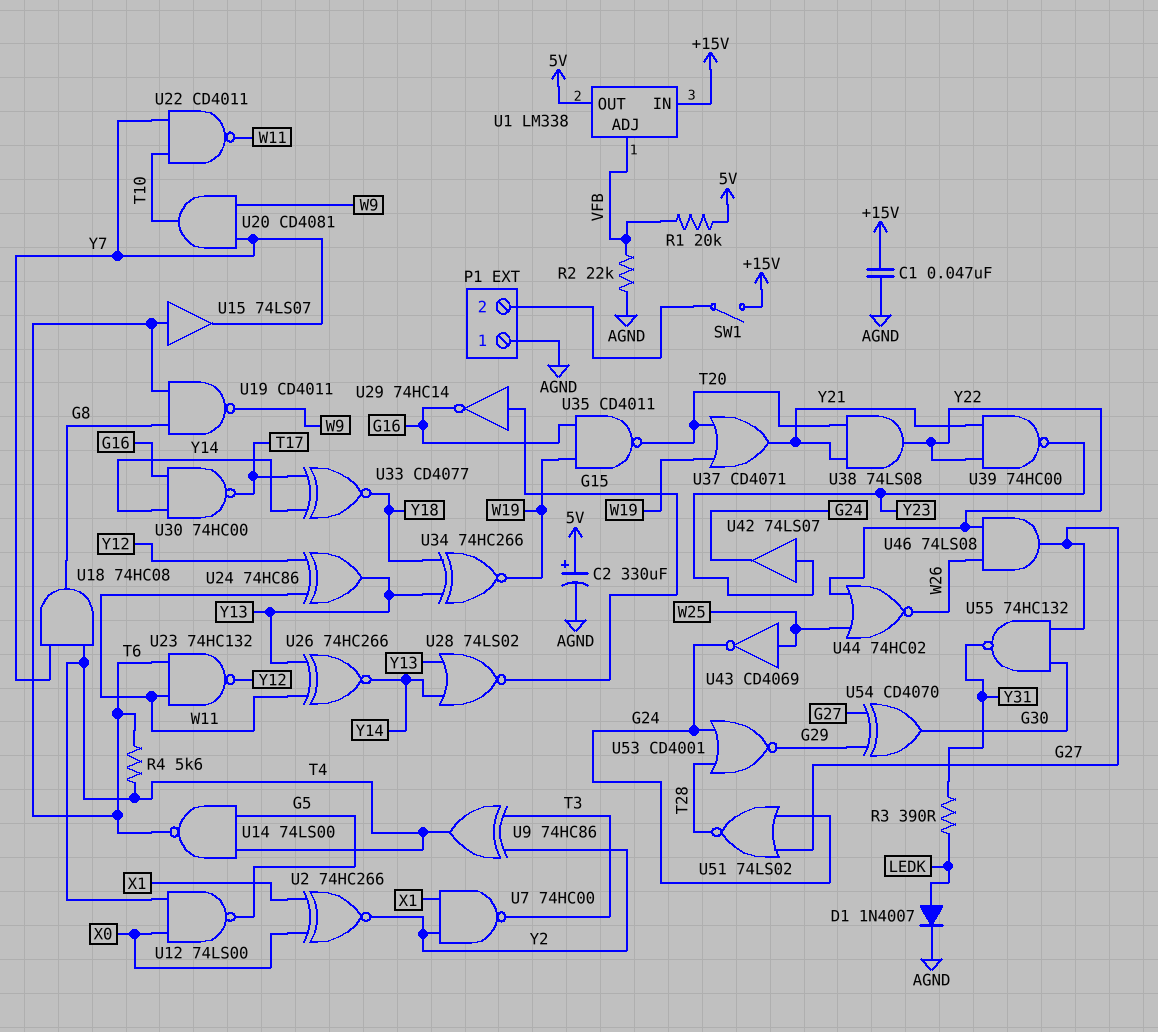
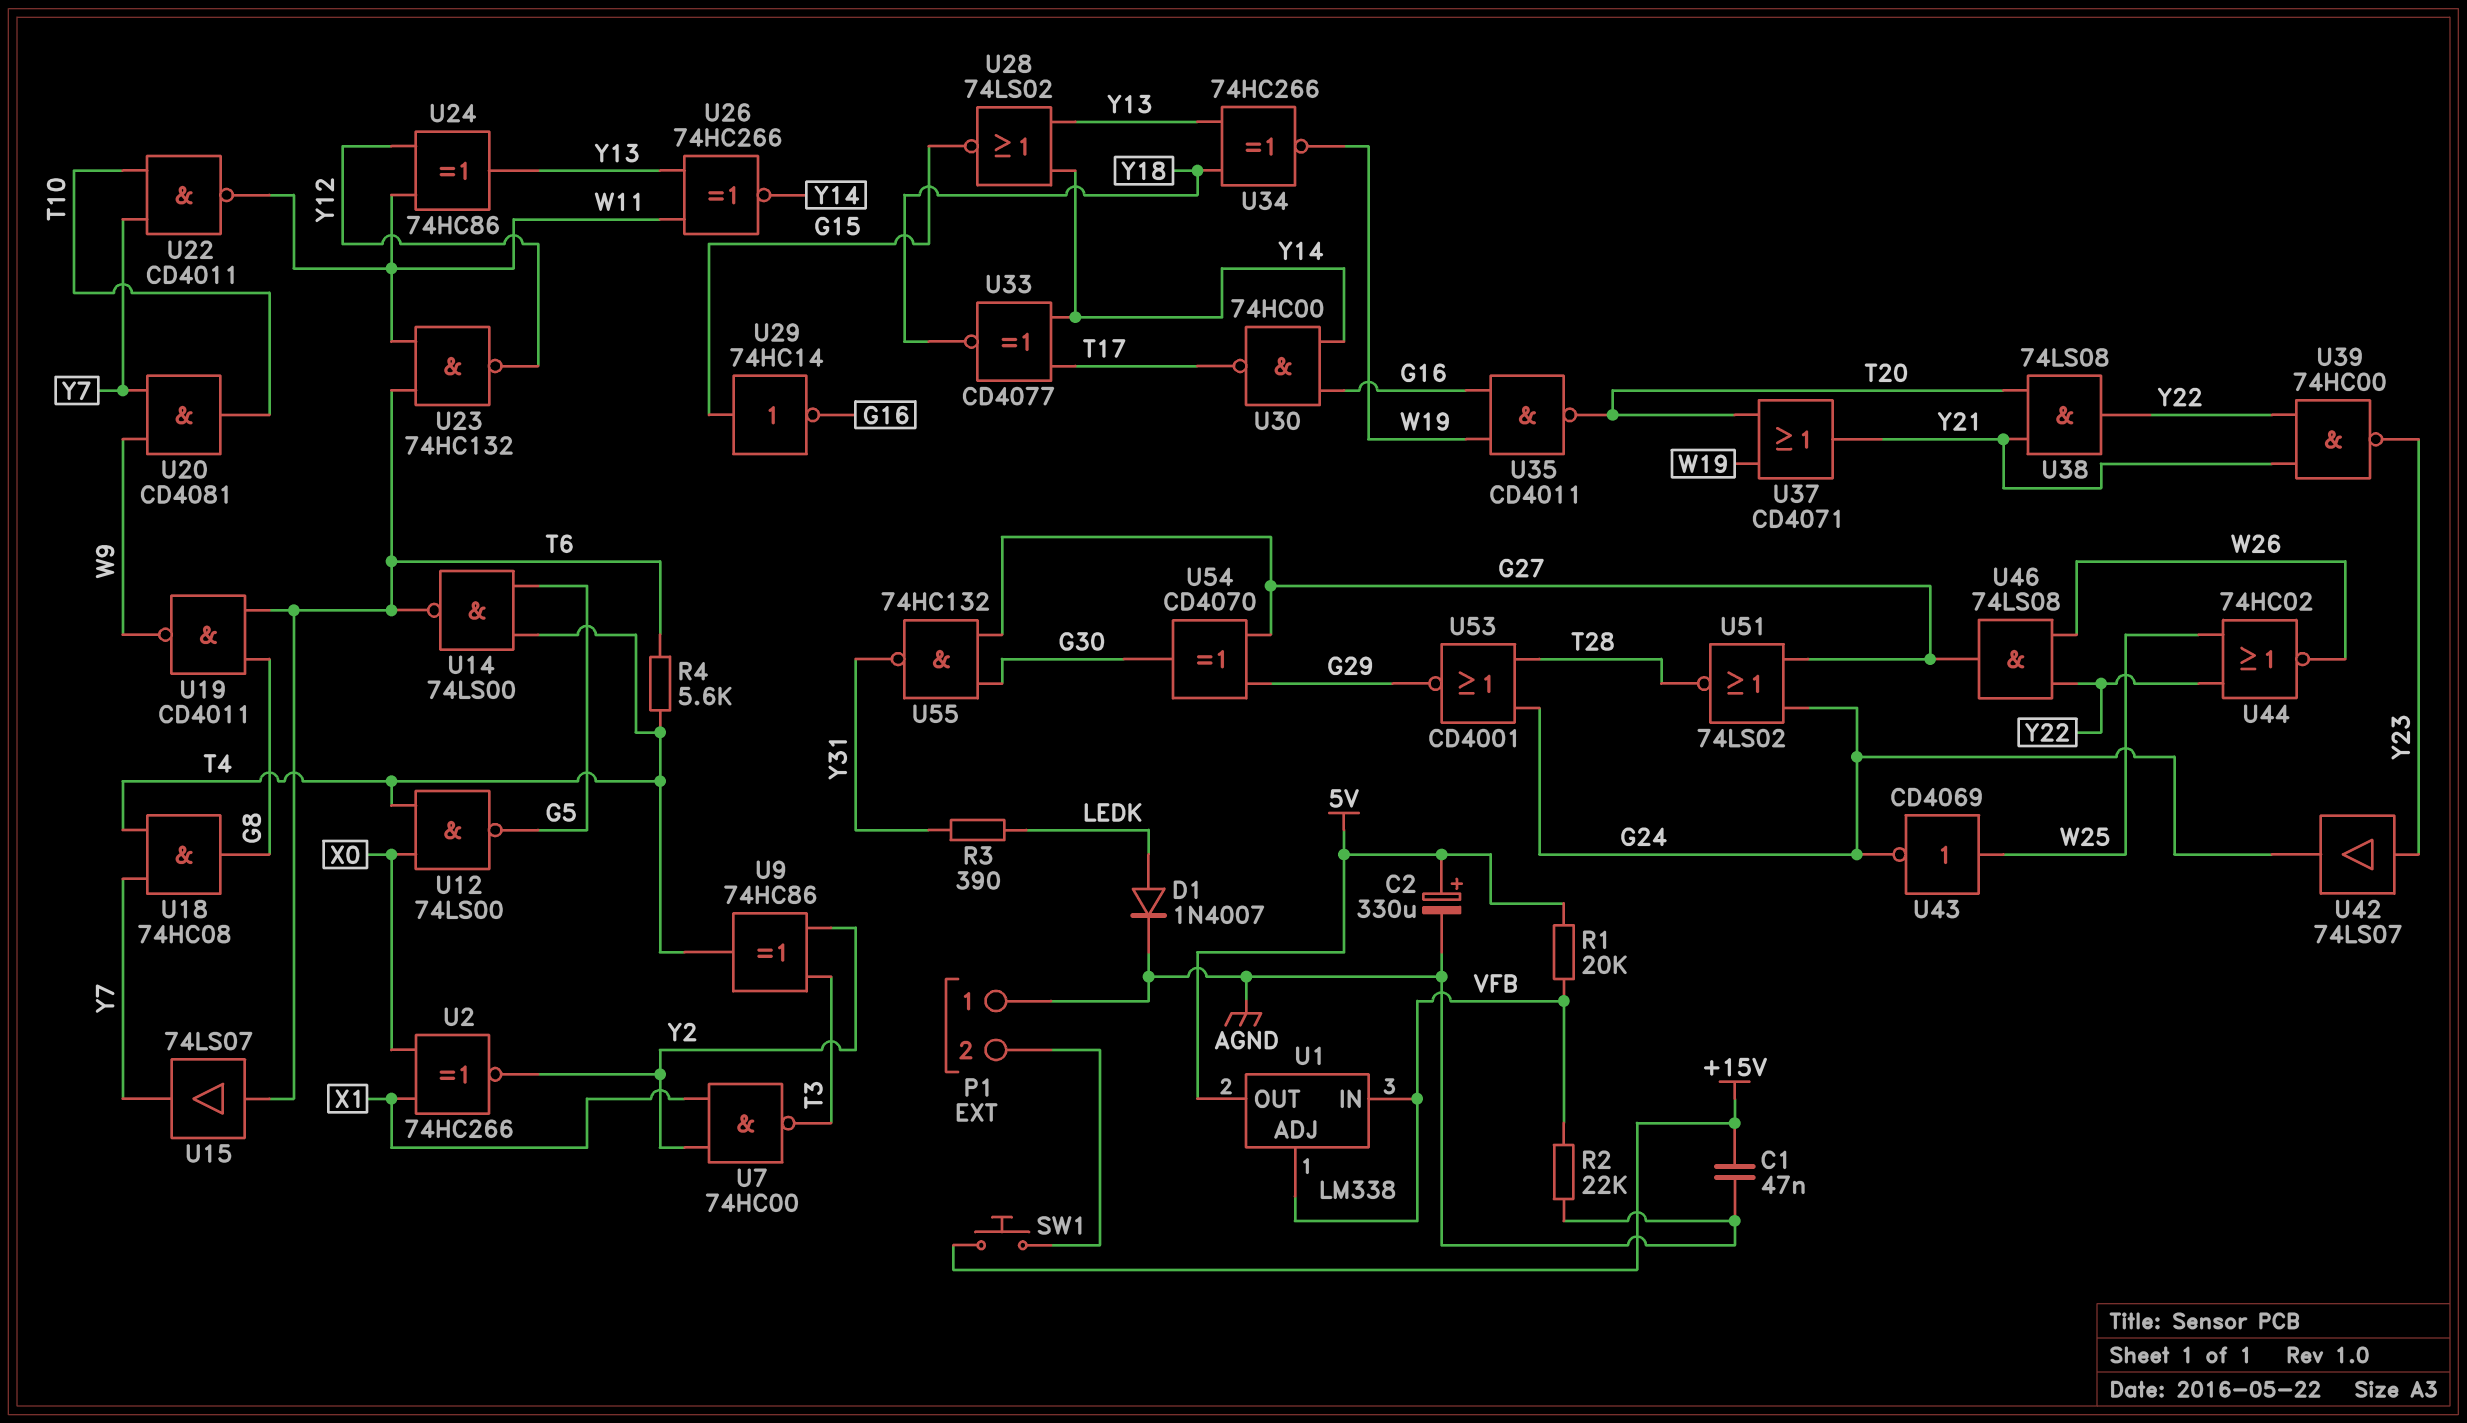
SW1: switch (+15V, P1/2) -> button (+15V, P1/2)
U1 pin IN: +15V -> VFB

